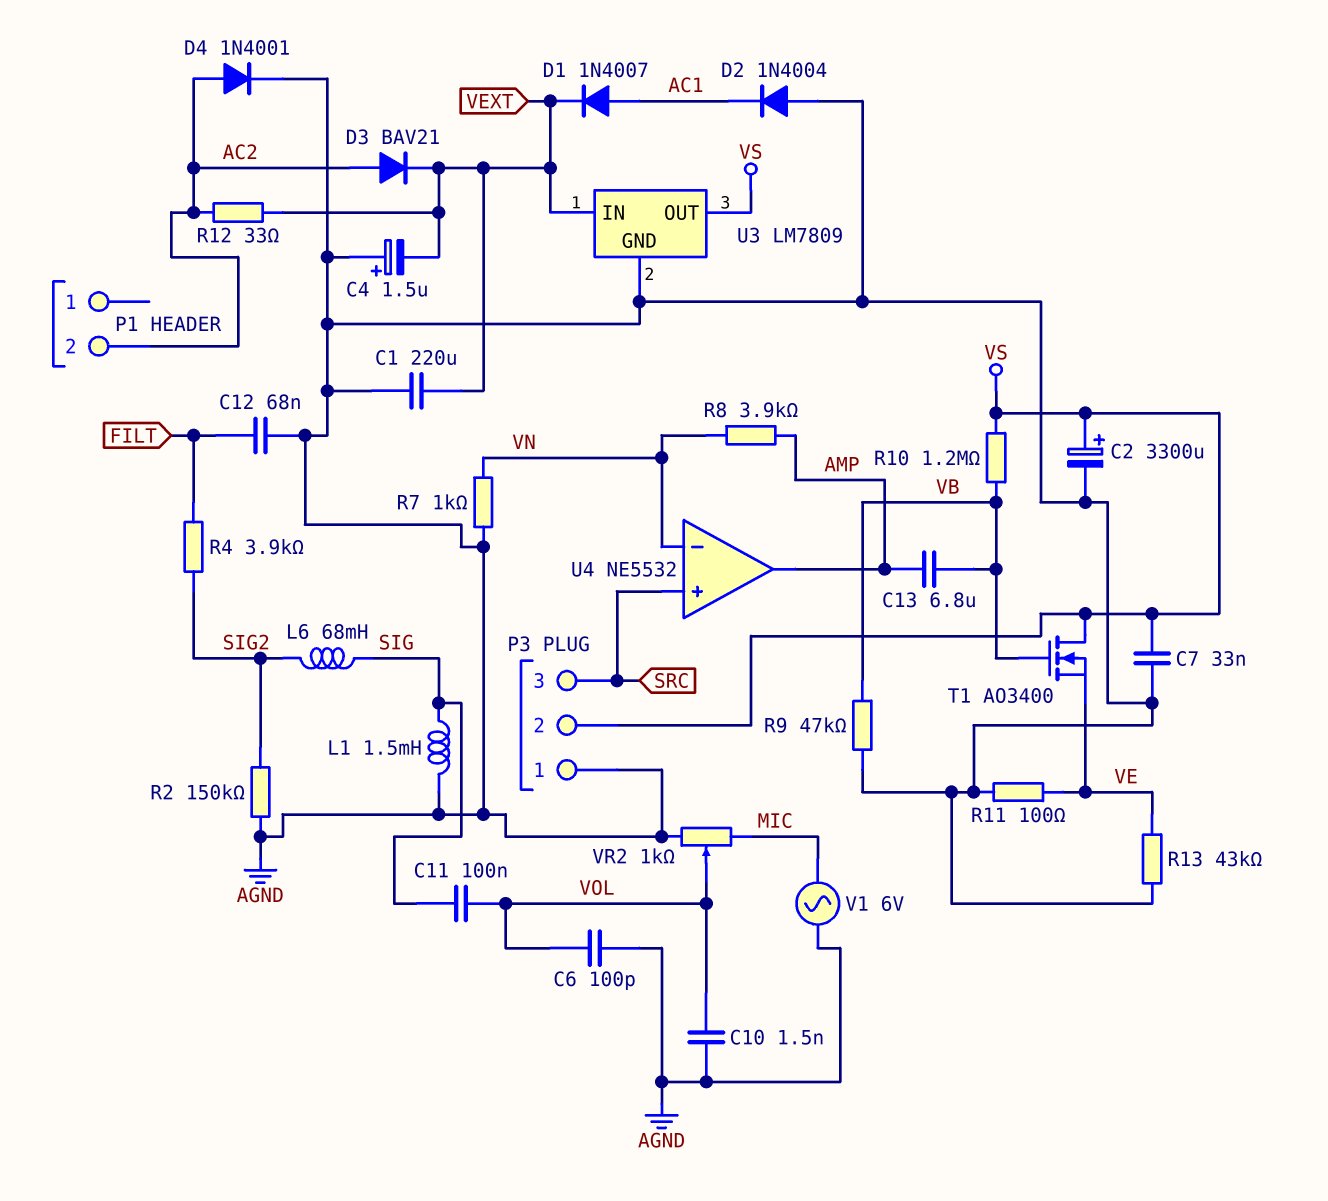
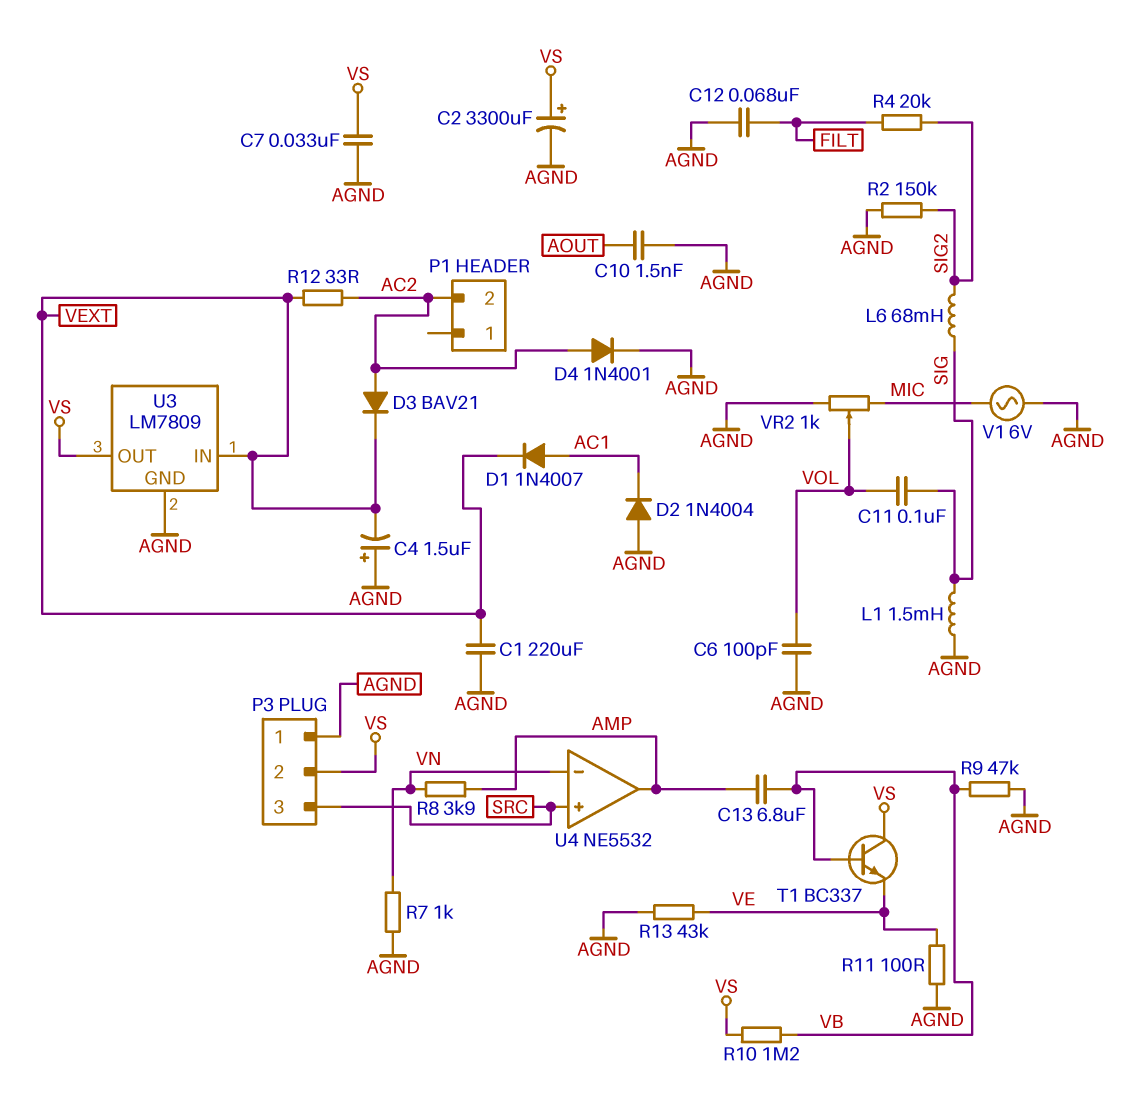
C10: 1.5nF (AGND, VOL) -> 1.5nF (AGND, AOUT)
R4: 3.9k (FILT, SIG2) -> 20k (FILT, SIG2)
T1: NMOS AO3400 (G VB, D VS, S VE) -> NPN BC337 (B VB, C VS, E VE)

